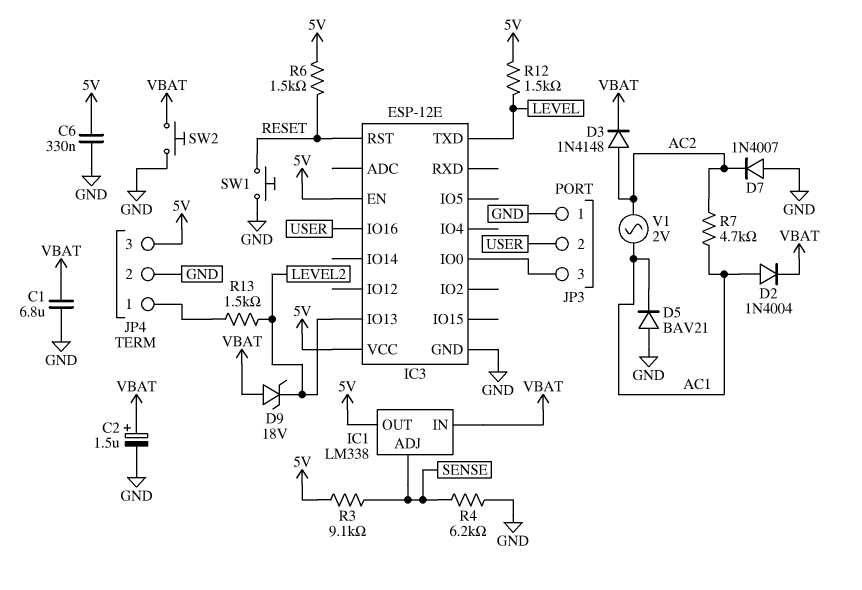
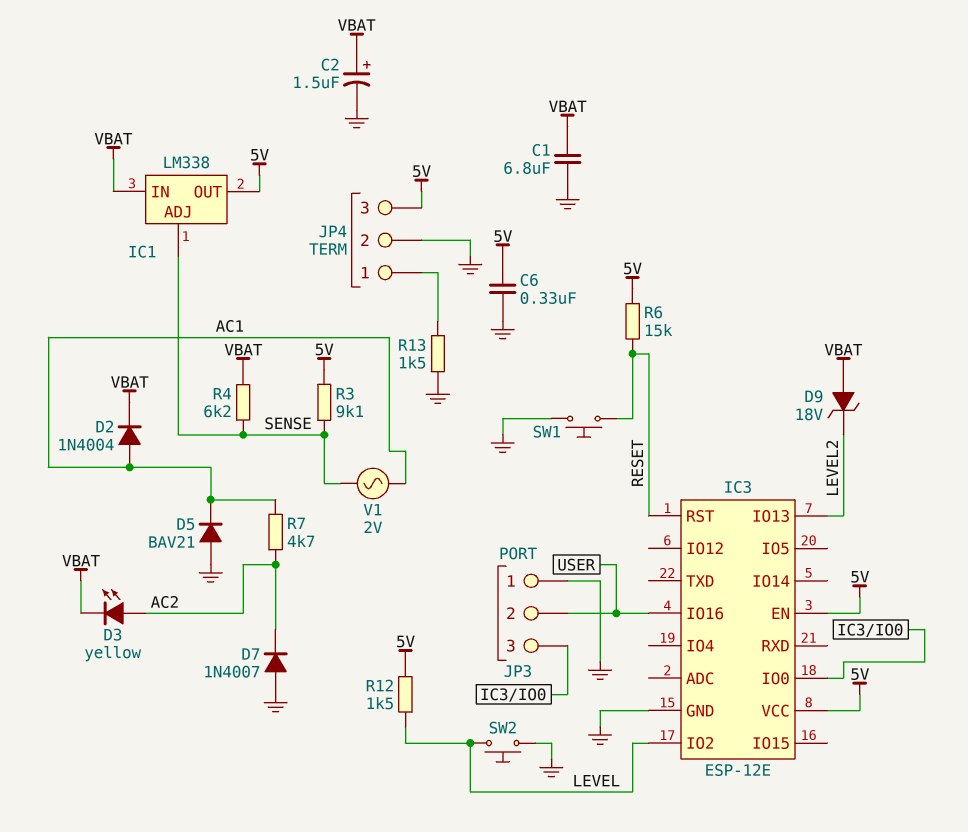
D3: diode 1N4148 (A AC2, K VBAT) -> LED yellow (A AC2, K VBAT)
IC3 pin IO2: none -> LEVEL
IC3 pin TXD: LEVEL -> none
R4: 6.2k (GND, SENSE) -> 6.2k (SENSE, VBAT)
R6: 1.5k (5V, RESET) -> 15k (5V, RESET)
R13: 1.5k (JP4/1, LEVEL2) -> 1.5k (GND, JP4/1)
SW2: button (GND, VBAT) -> button (GND, LEVEL)
V1: AC 2V (AC1, AC2) -> AC 2V (AC1, SENSE)

